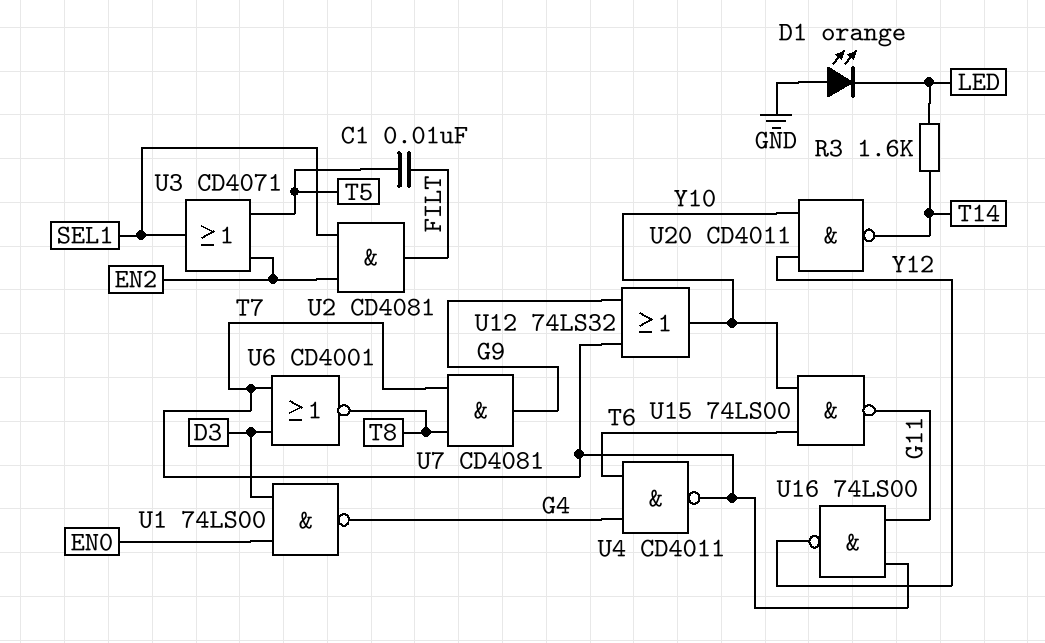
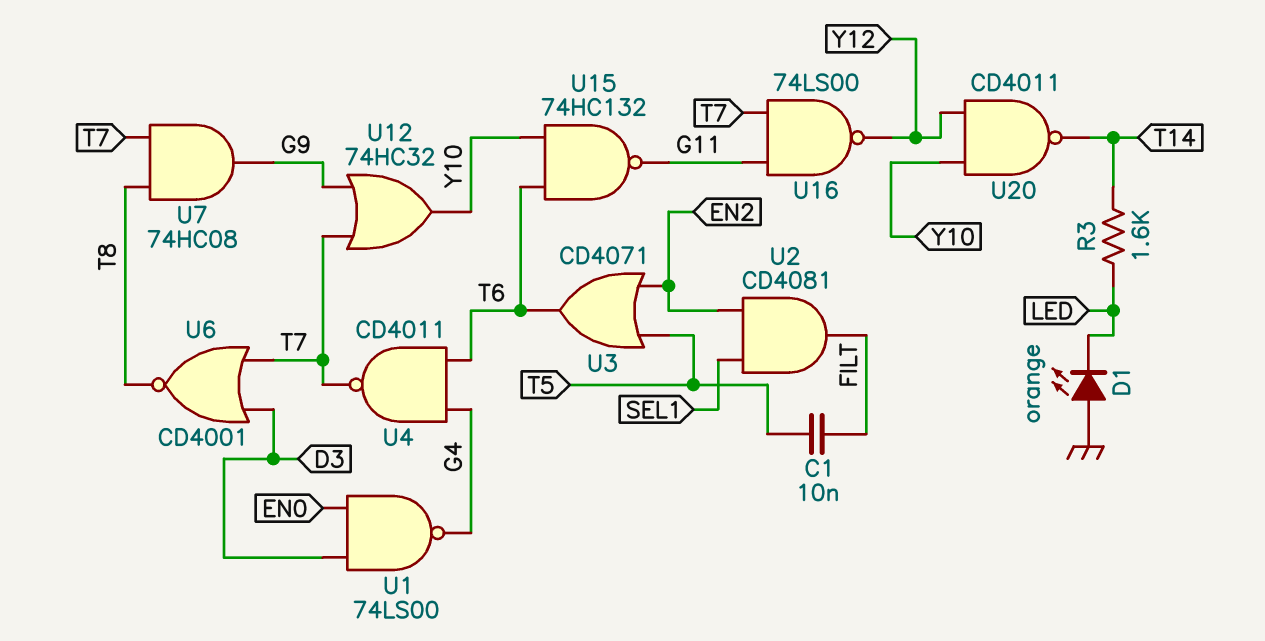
U3: OR CD4071 (in EN2, in T5, out SEL1) -> OR CD4071 (in EN2, in T5, out T6)
U7: AND CD4081 (in T7, in T8, out G9) -> AND 74HC08 (in T7, in T8, out G9)
U12: OR 74LS32 (in G9, in T7, out Y10) -> OR 74HC32 (in G9, in T7, out Y10)
U15: NAND 74LS00 (in T6, in Y10, out G11) -> NAND 74HC132 (in T6, in Y10, out G11)

